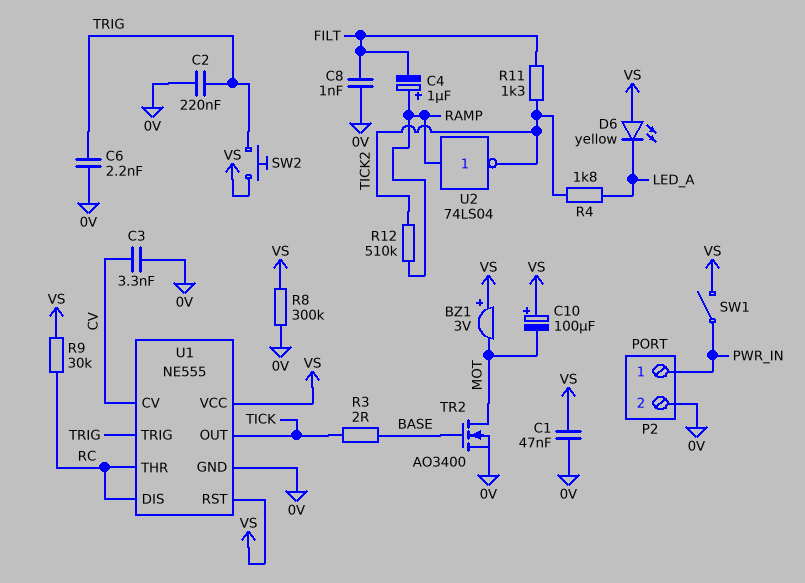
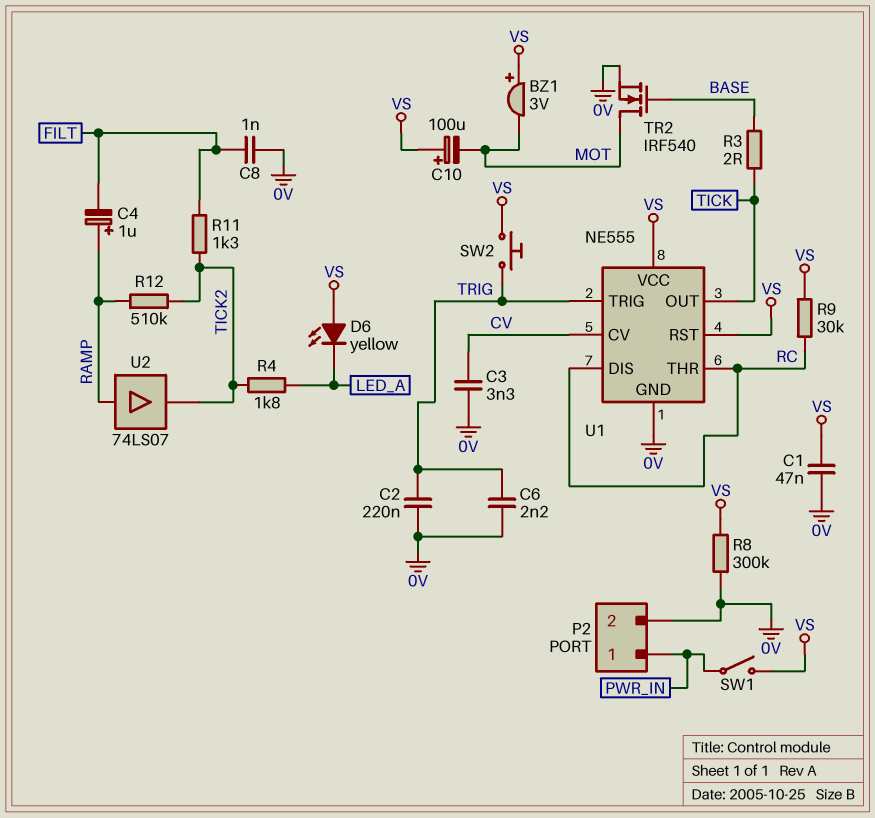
TR2: NMOS AO3400 (G BASE, D MOT, S 0V) -> NMOS IRF540 (G BASE, D MOT, S 0V)
U2: NOT 74LS04 (in RAMP, out TICK2) -> buffer 74LS07 (in RAMP, out TICK2)

